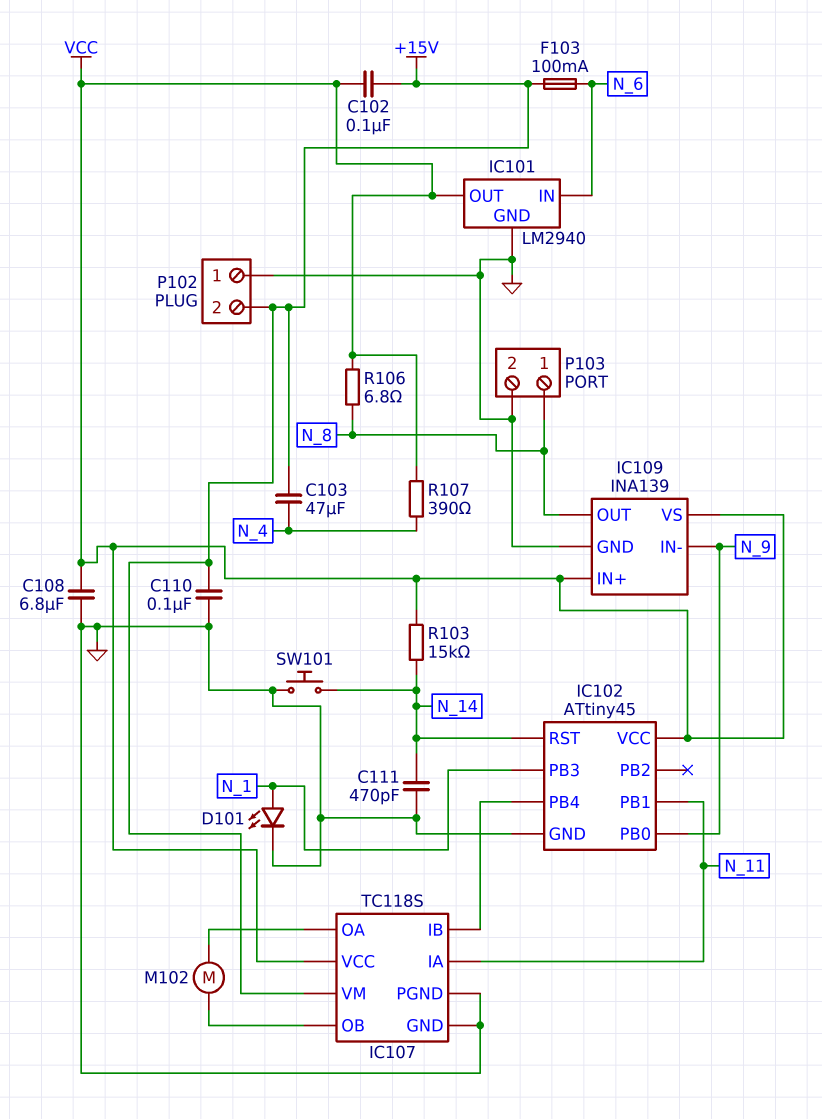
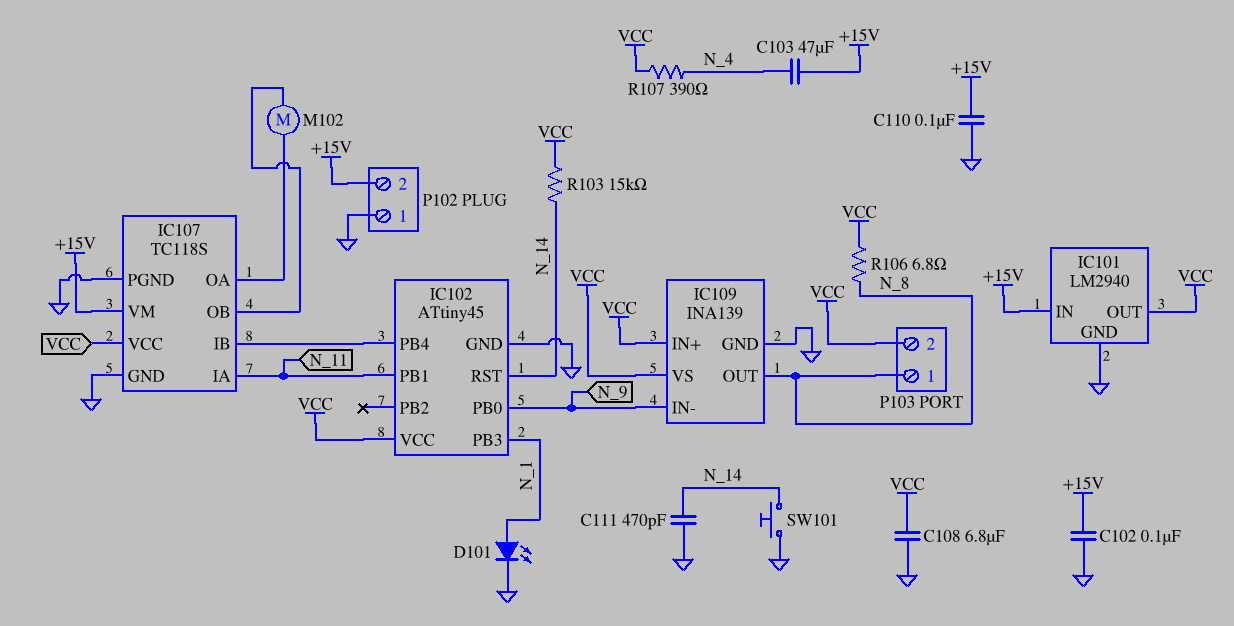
C102: 100nF (+15V, VCC) -> 100nF (+15V, GND)
F103: 100mA (+15V, N_6) -> none
IC101 pin IN: N_6 -> +15V
P103 pin 2: GND -> VCC

